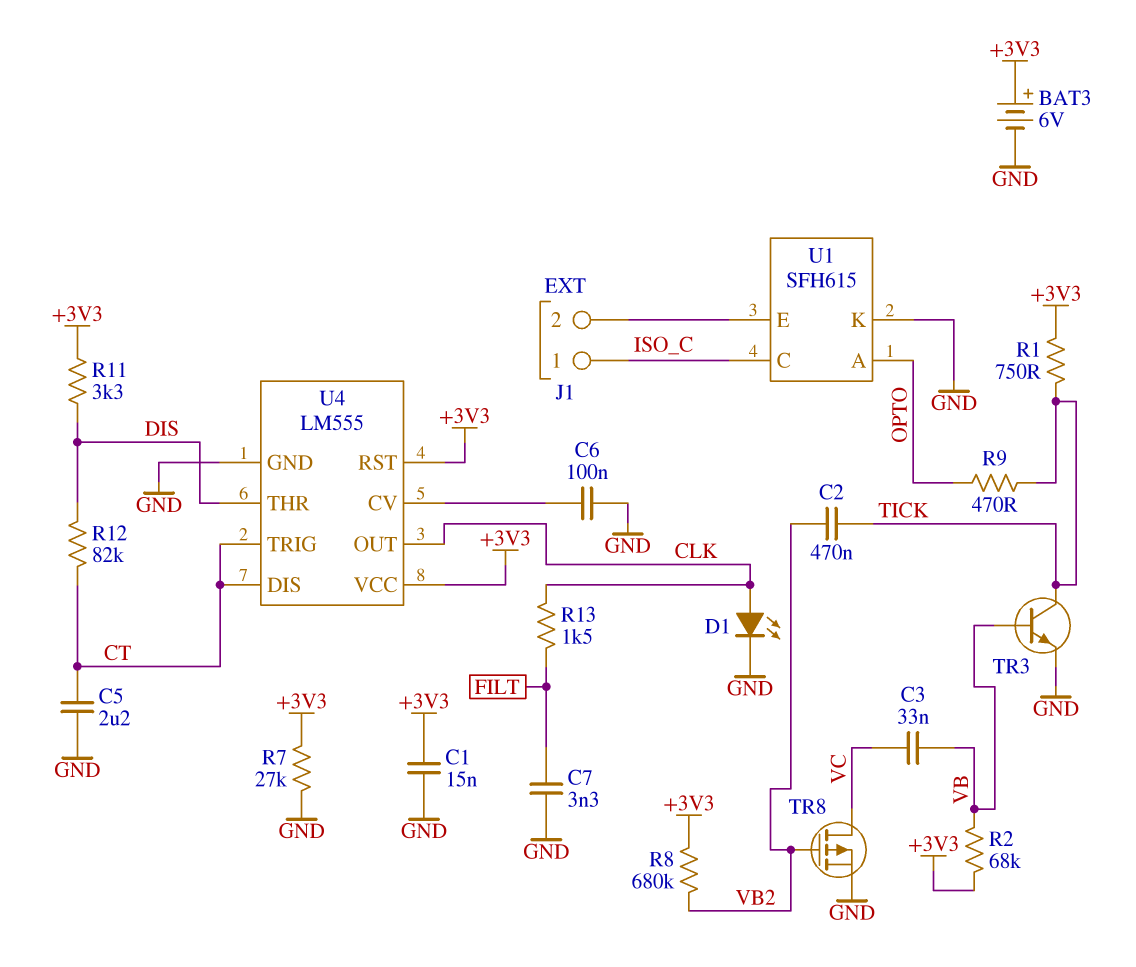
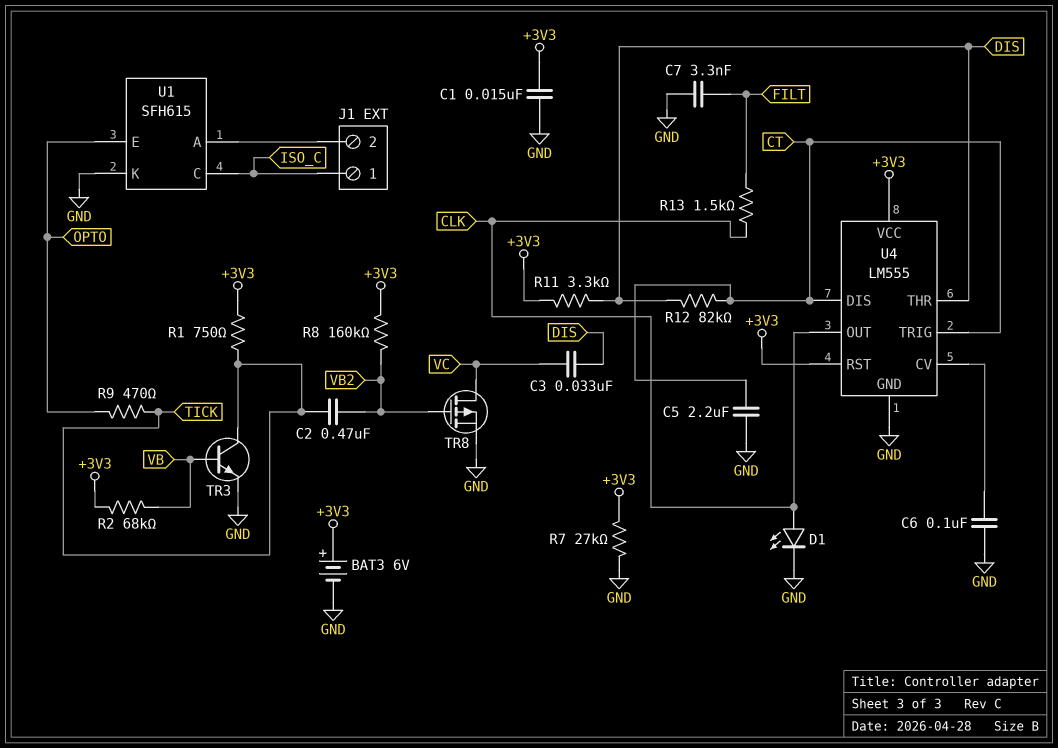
C3: 33nF (VB, VC) -> 33nF (DIS, VC)
R8: 680k (+3V3, VB2) -> 160k (+3V3, VB2)
U1 pin A: OPTO -> J1/2
U1 pin E: J1/2 -> OPTO

